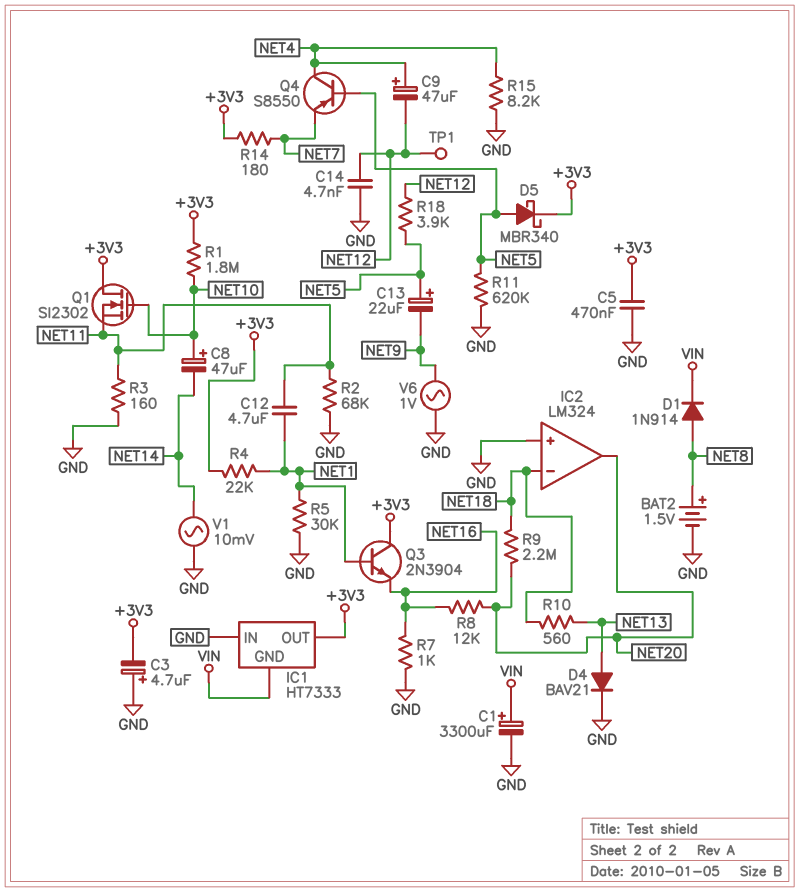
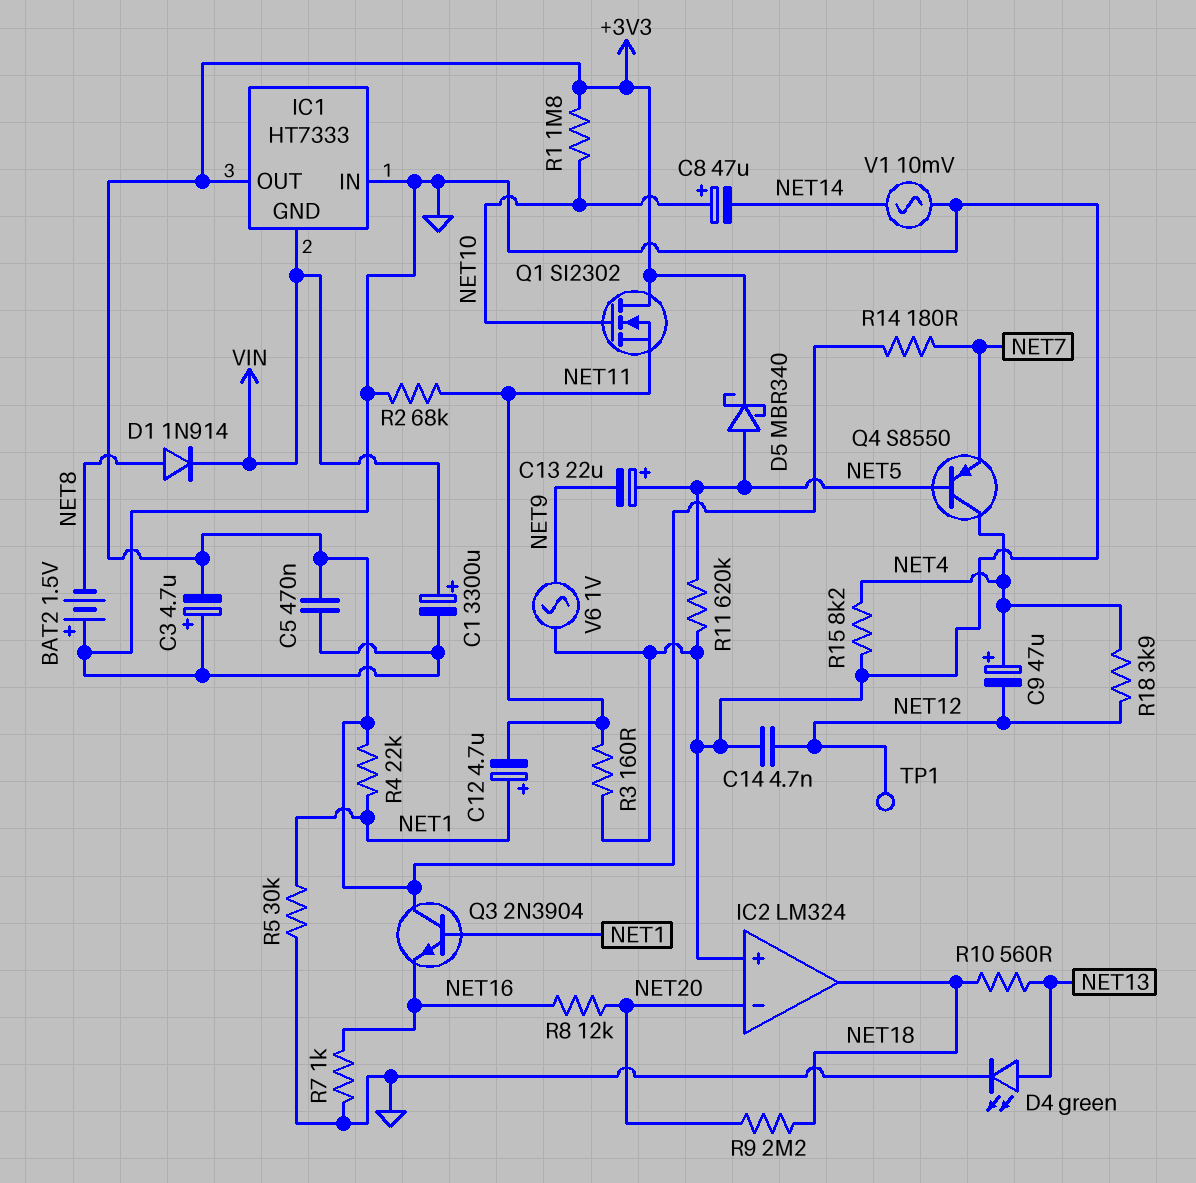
BAT2: 1.5V (plus NET8, minus GND) -> 1.5V (plus GND, minus NET8)
C12: 4.7uF (NET1, NET11) -> 4.7uF (plus NET1, minus NET11)
D4: diode BAV21 (A NET13, K GND) -> LED green (A NET13, K GND)
IC2 pin in-: NET18 -> NET20
IC2 pin out: NET20 -> NET18
R18: 3.9k (NET5, NET12) -> 3.9k (NET4, NET12)

